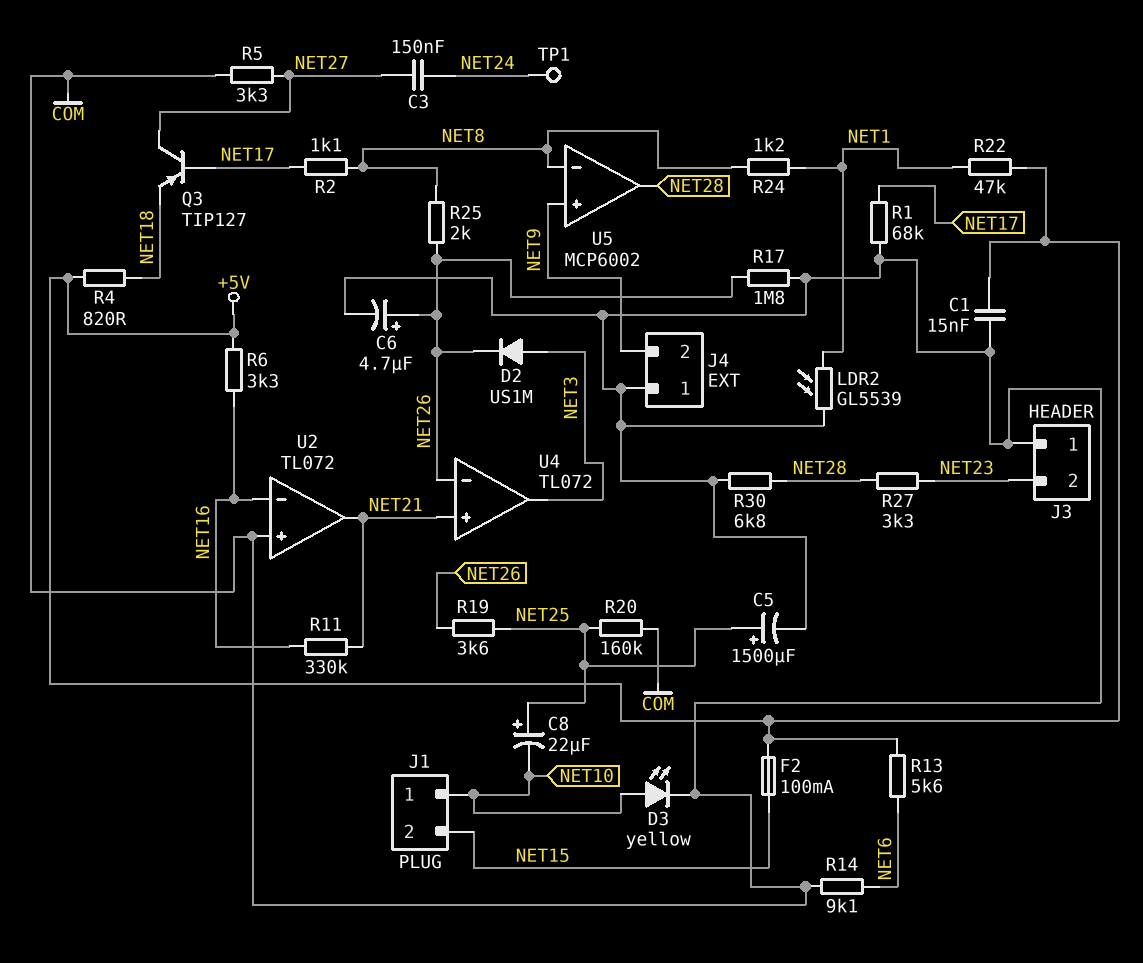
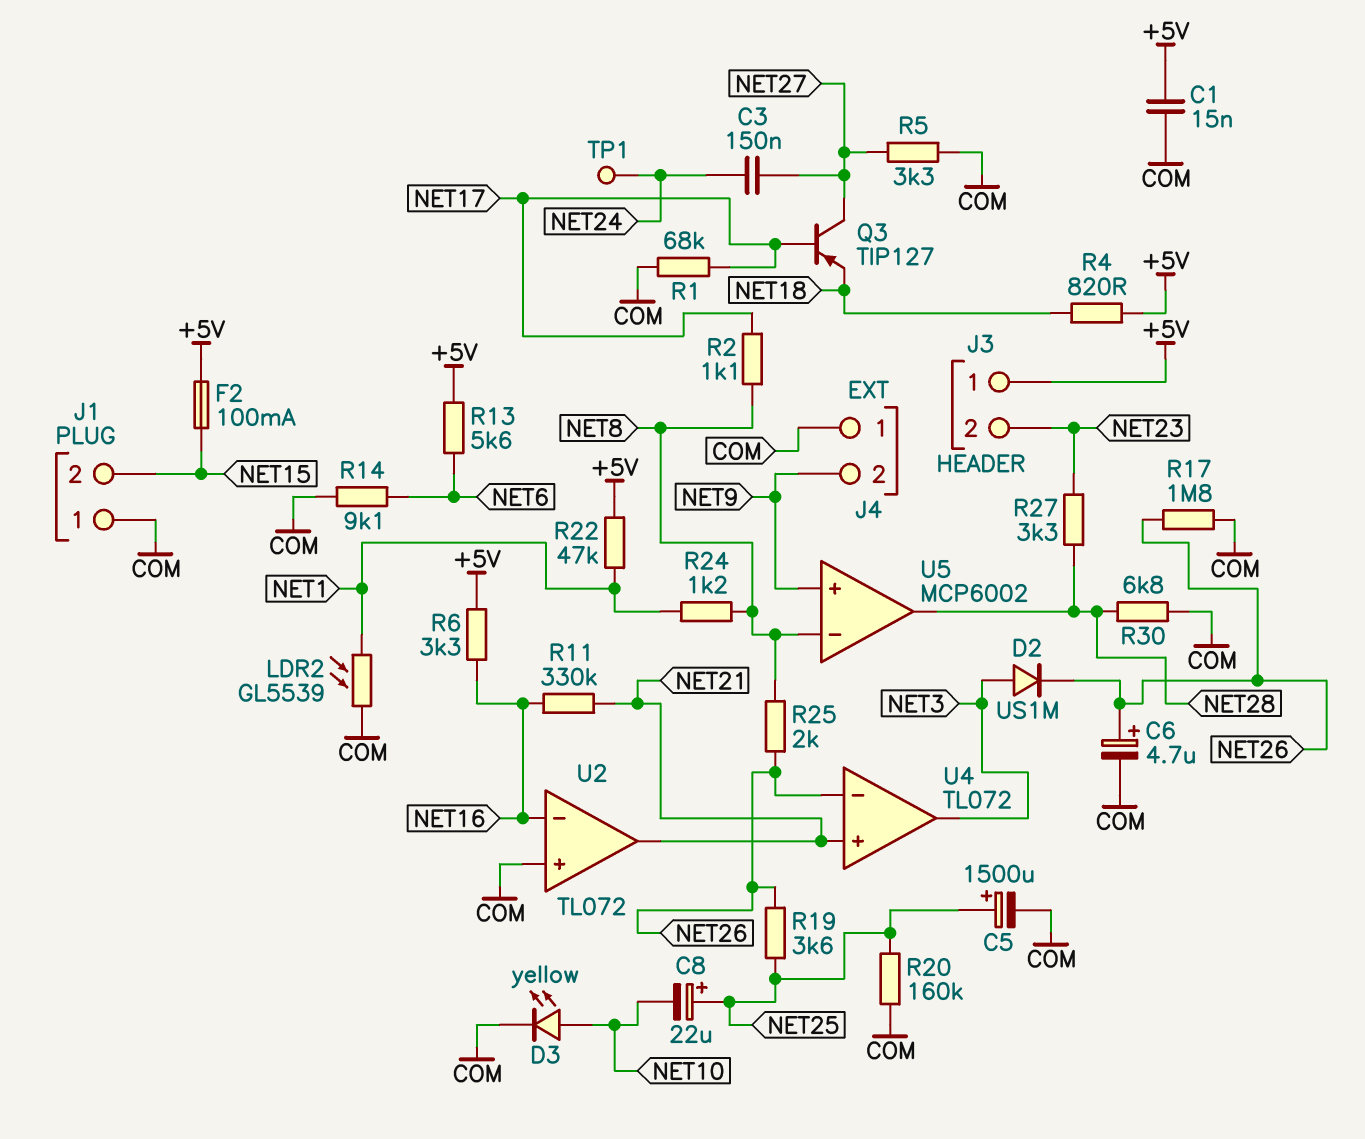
J1 pin 1: NET10 -> COM
J3 pin 1: COM -> +5V

